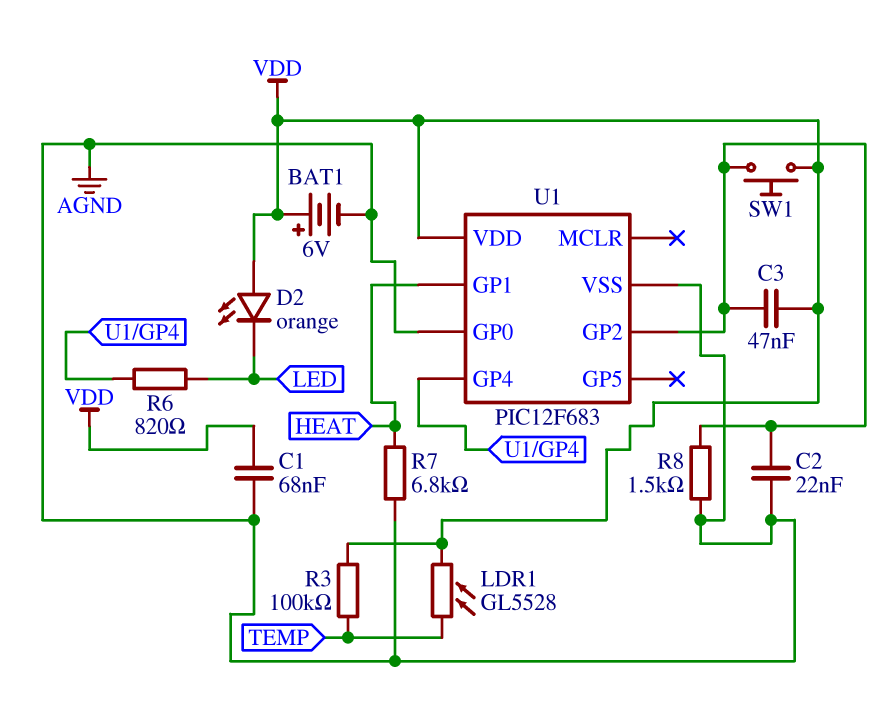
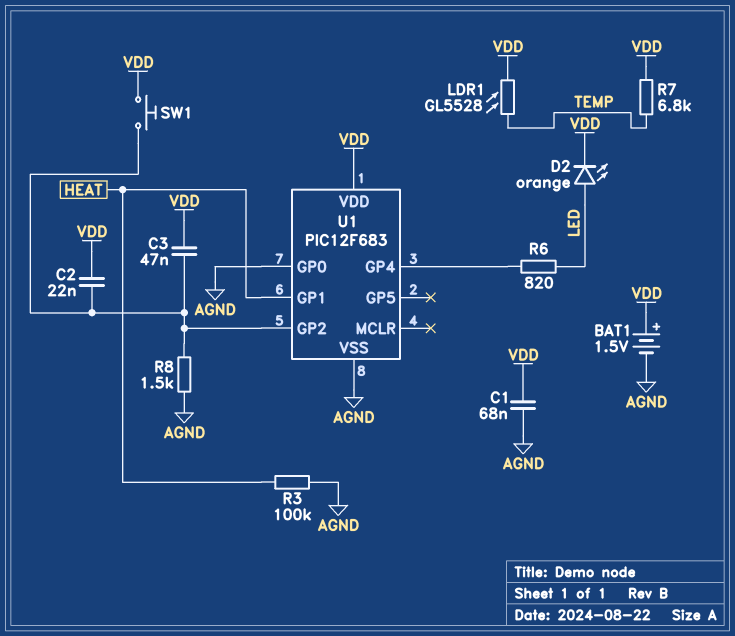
BAT1: 6V (plus VDD, minus AGND) -> 1.5V (plus VDD, minus AGND)
C2: 22nF (AGND, U1/GP2) -> 22nF (U1/GP2, VDD)
D2: LED orange (A VDD, K LED) -> LED orange (A LED, K VDD)
R3: 100k (TEMP, VDD) -> 100k (AGND, HEAT)
R7: 6.8k (AGND, HEAT) -> 6.8k (TEMP, VDD)

